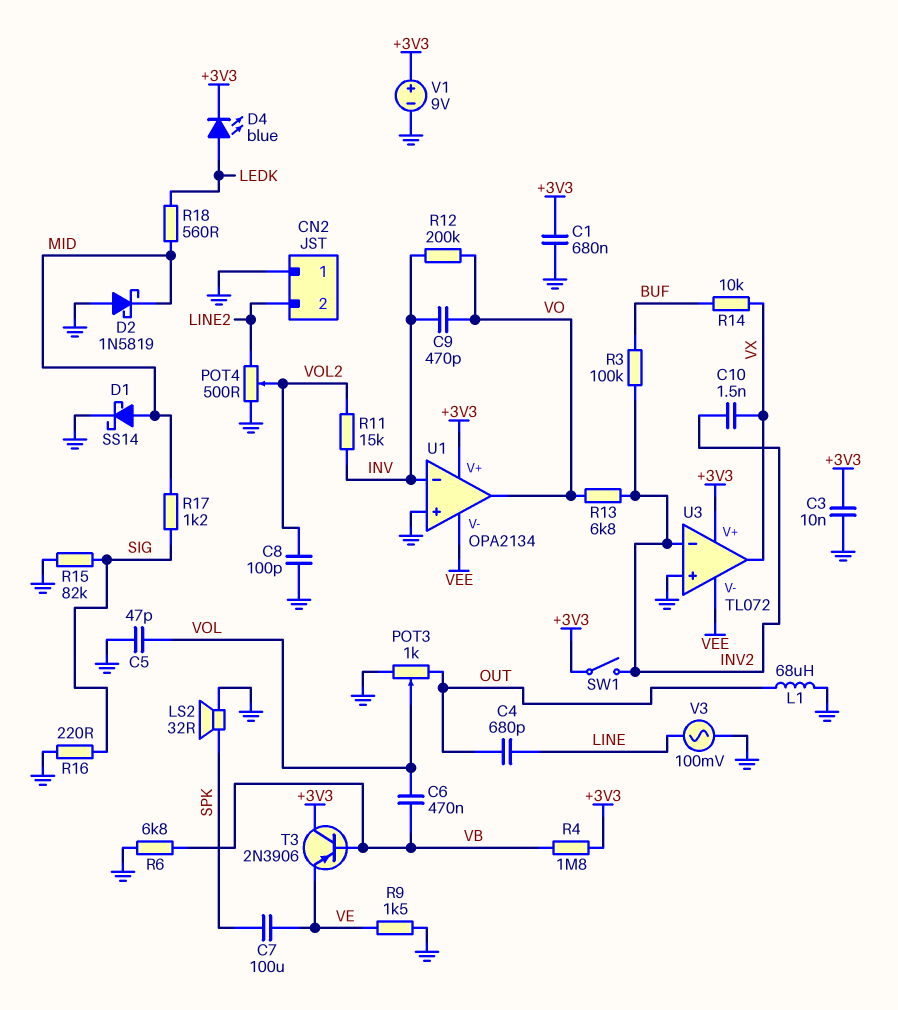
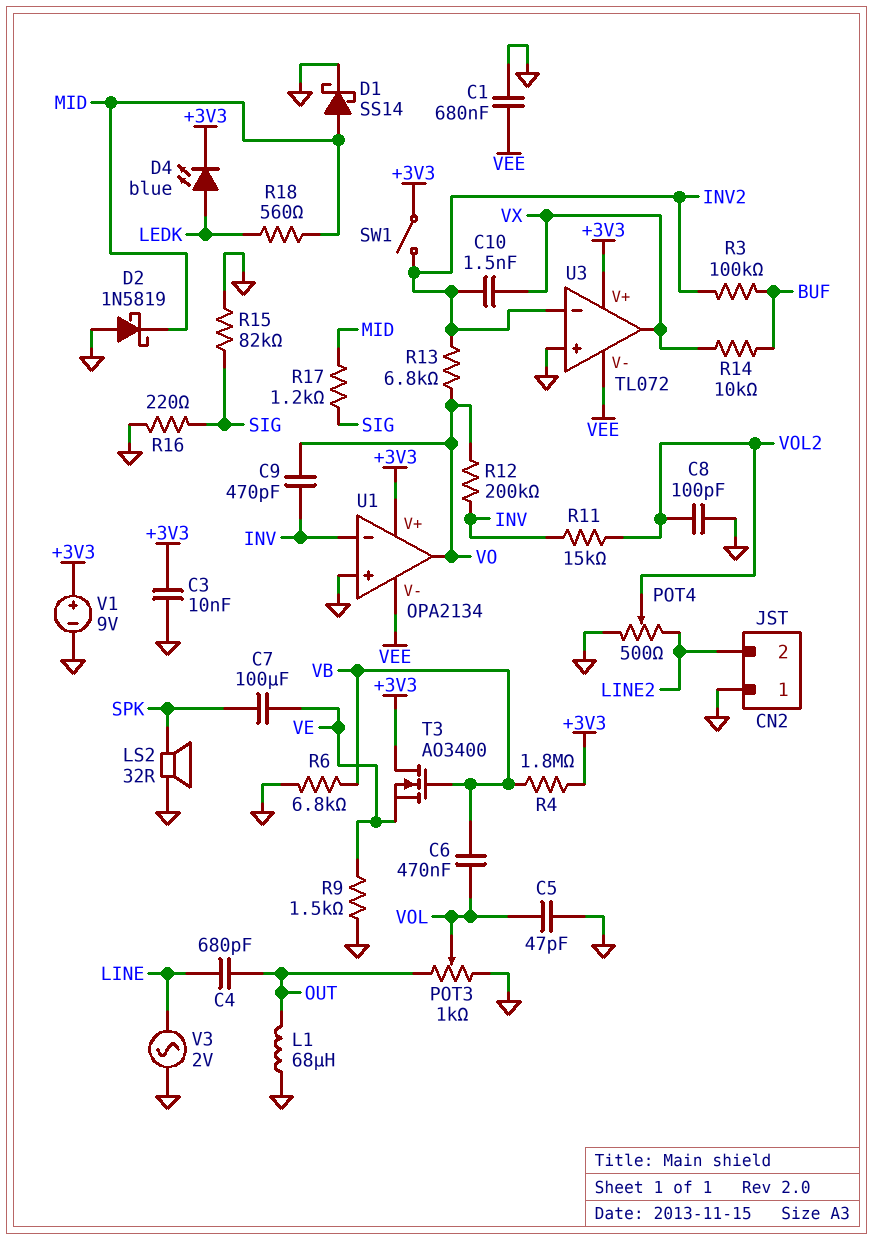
C1: 680nF (+3V3, GND) -> 680nF (GND, VEE)
T3: PNP 2N3906 (B VB, C +3V3, E VE) -> NMOS AO3400 (G VB, D +3V3, S VE)
V3: AC 100mV (GND, LINE) -> AC 2V (GND, LINE)

